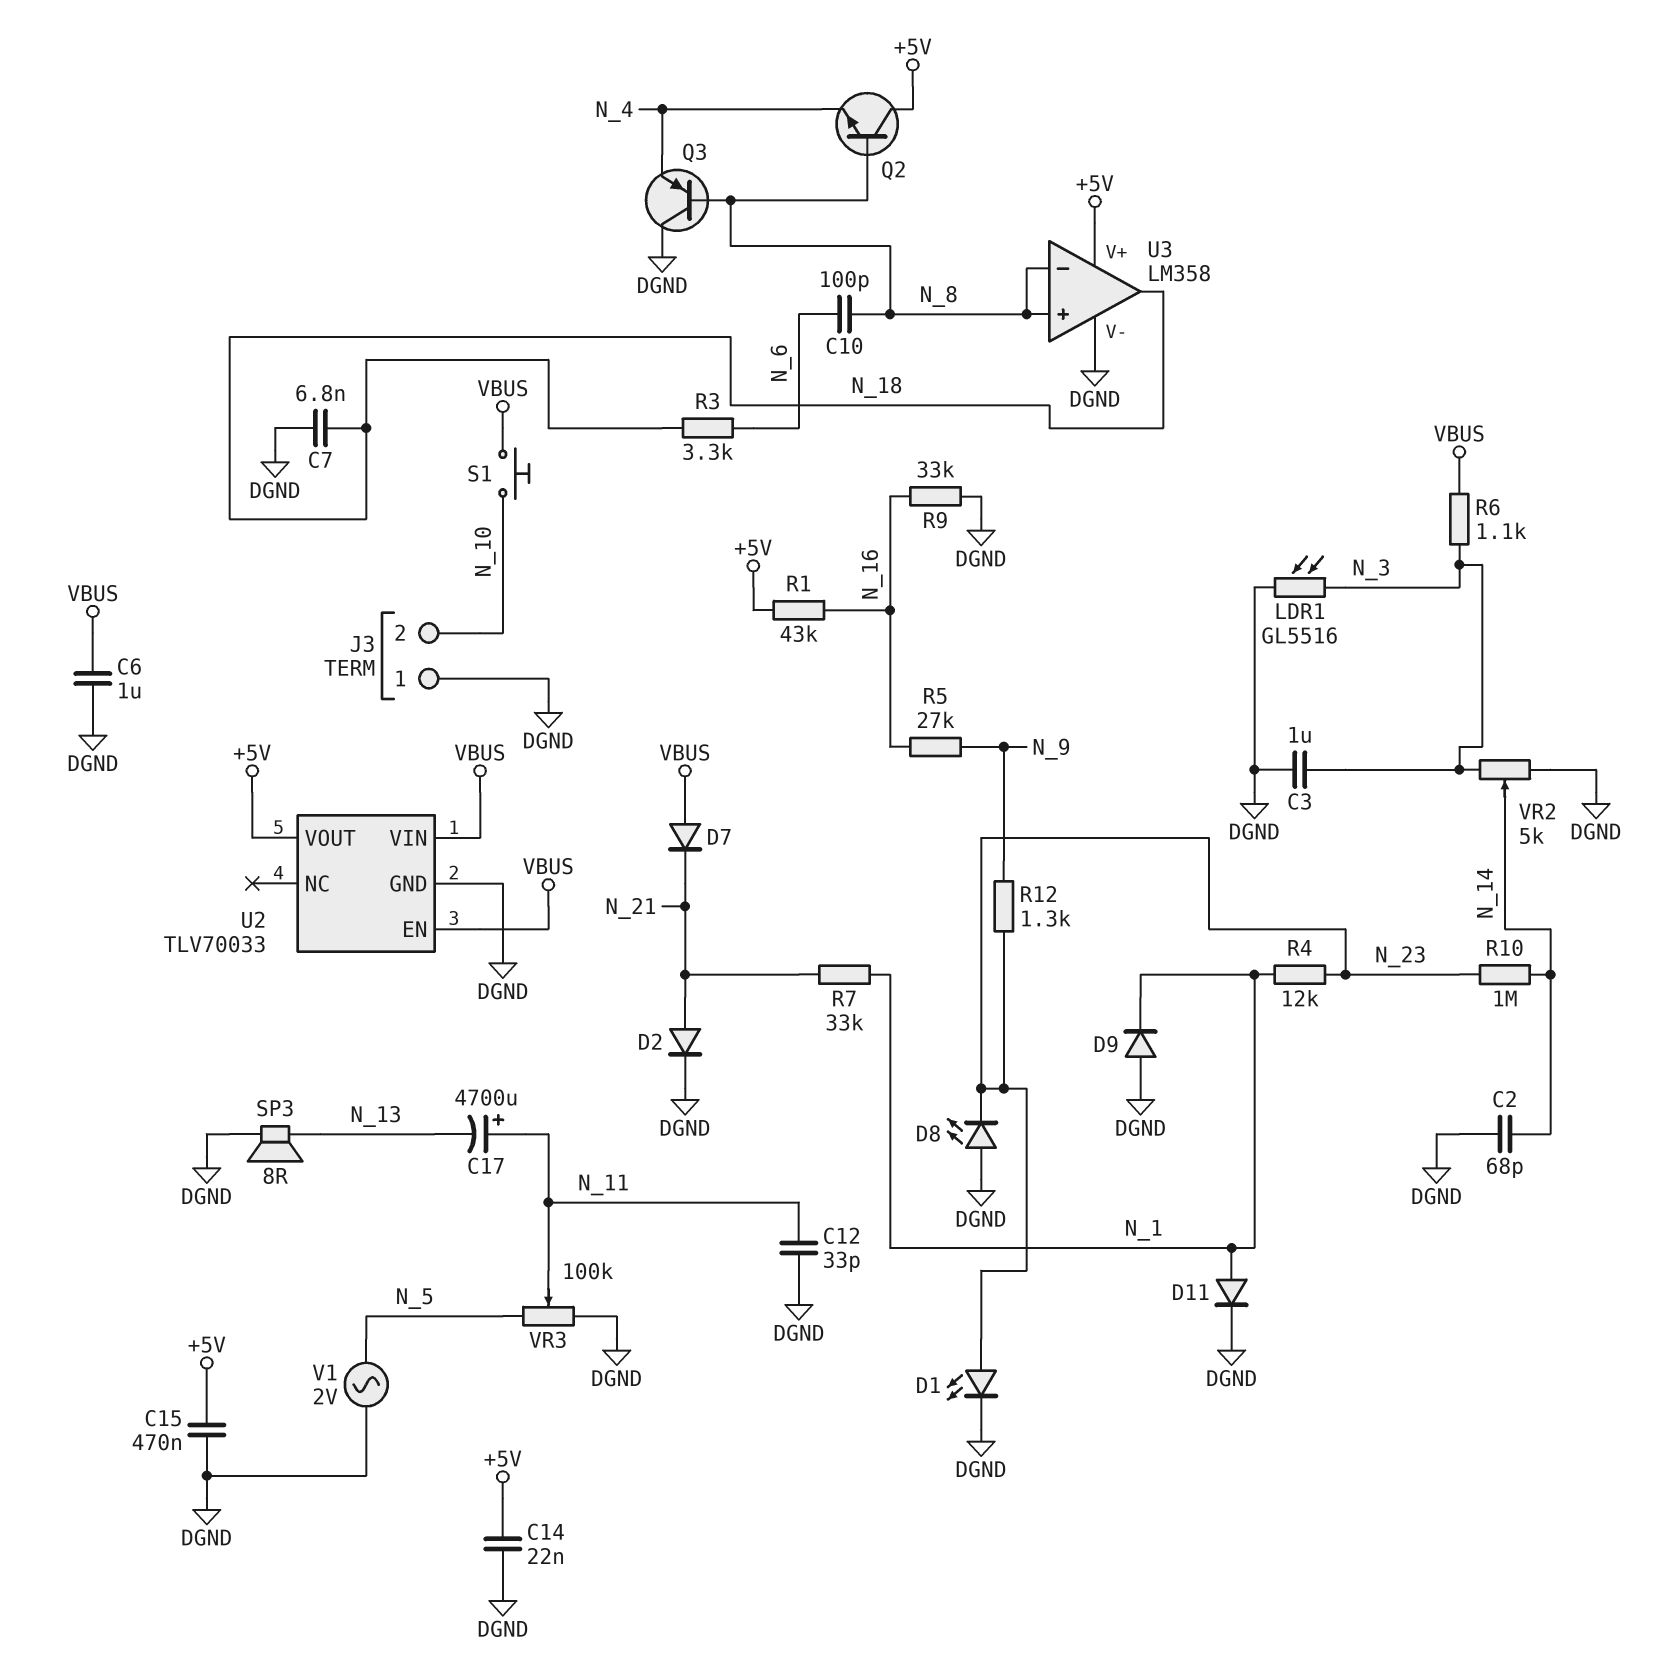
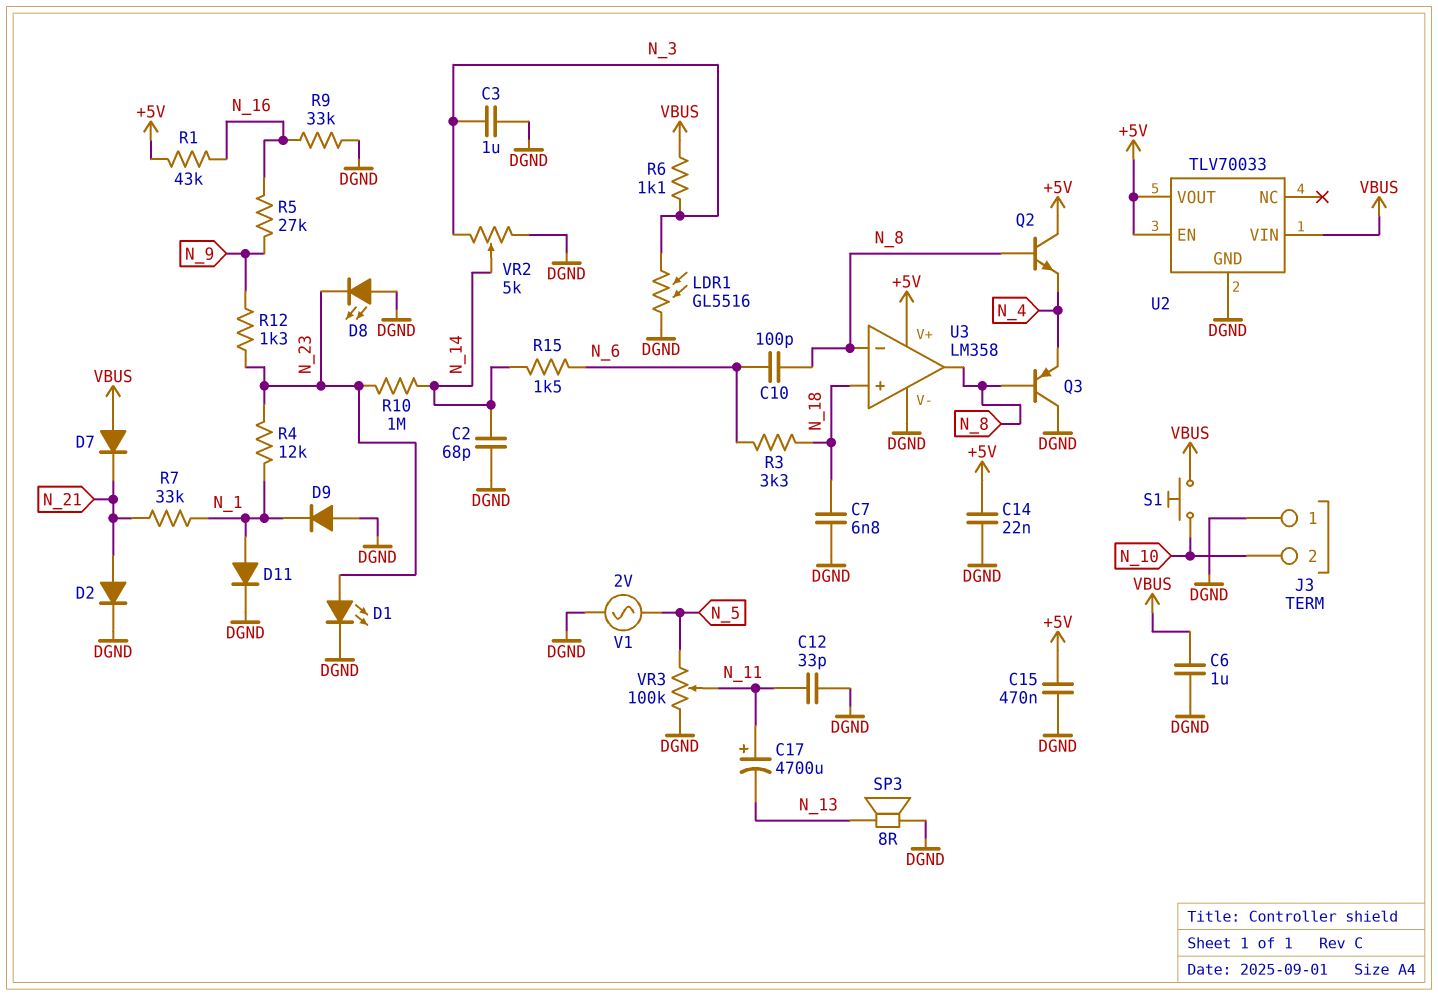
R15: none -> 1.5k (N_6, N_14)
U2 pin EN: VBUS -> +5V
U3 pin in+: N_8 -> N_18
U3 pin out: N_18 -> N_8

